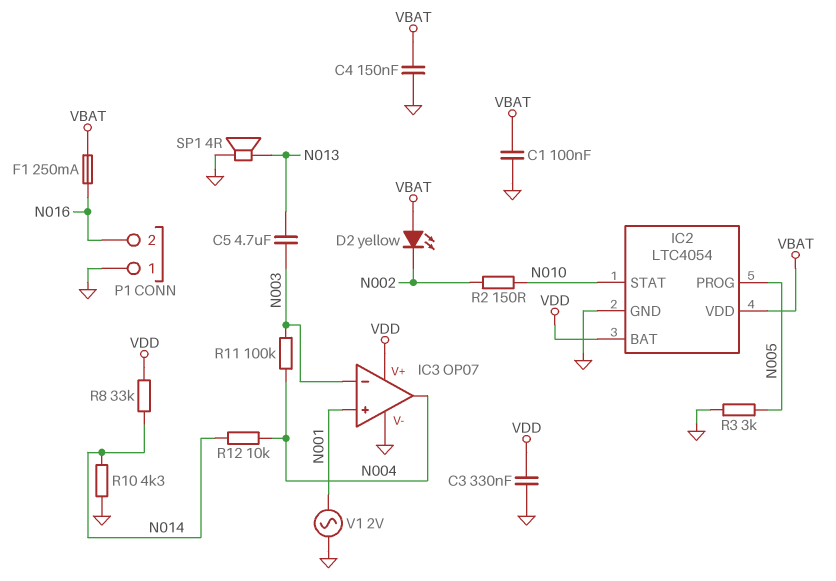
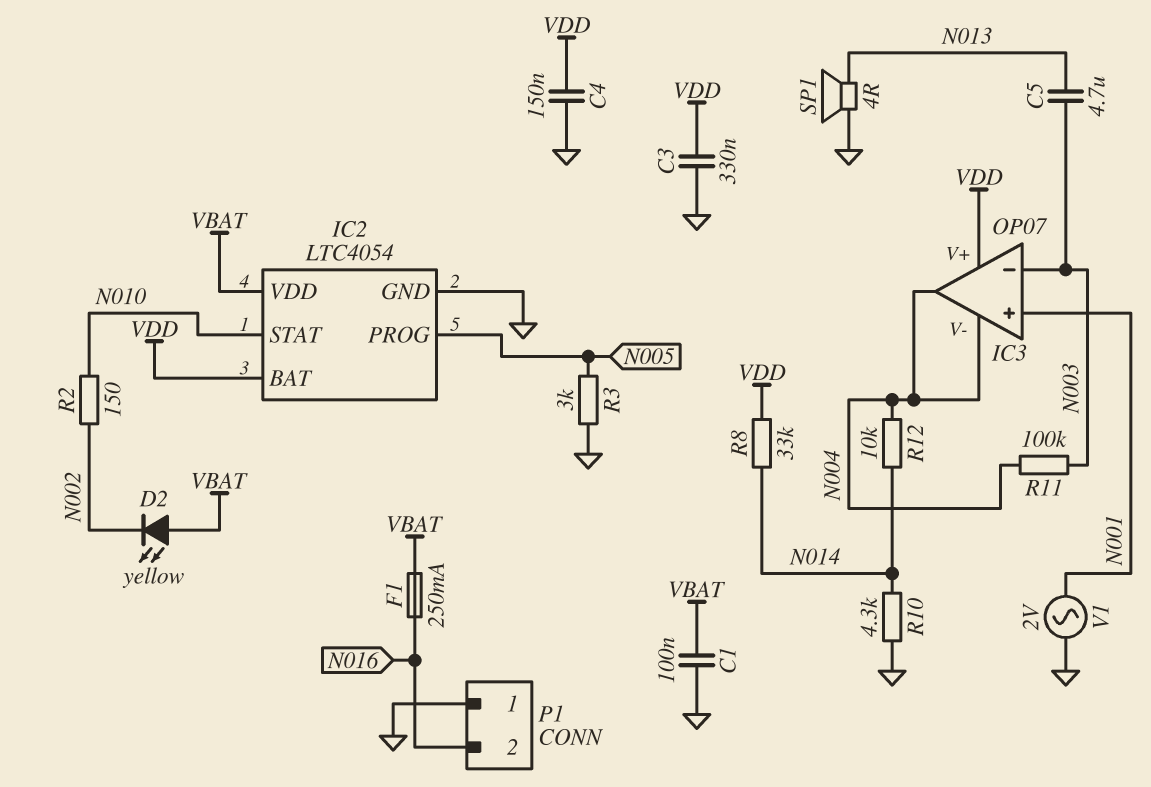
C4: 150nF (GND, VBAT) -> 150nF (GND, VDD)
IC3 pin V-: GND -> N004

